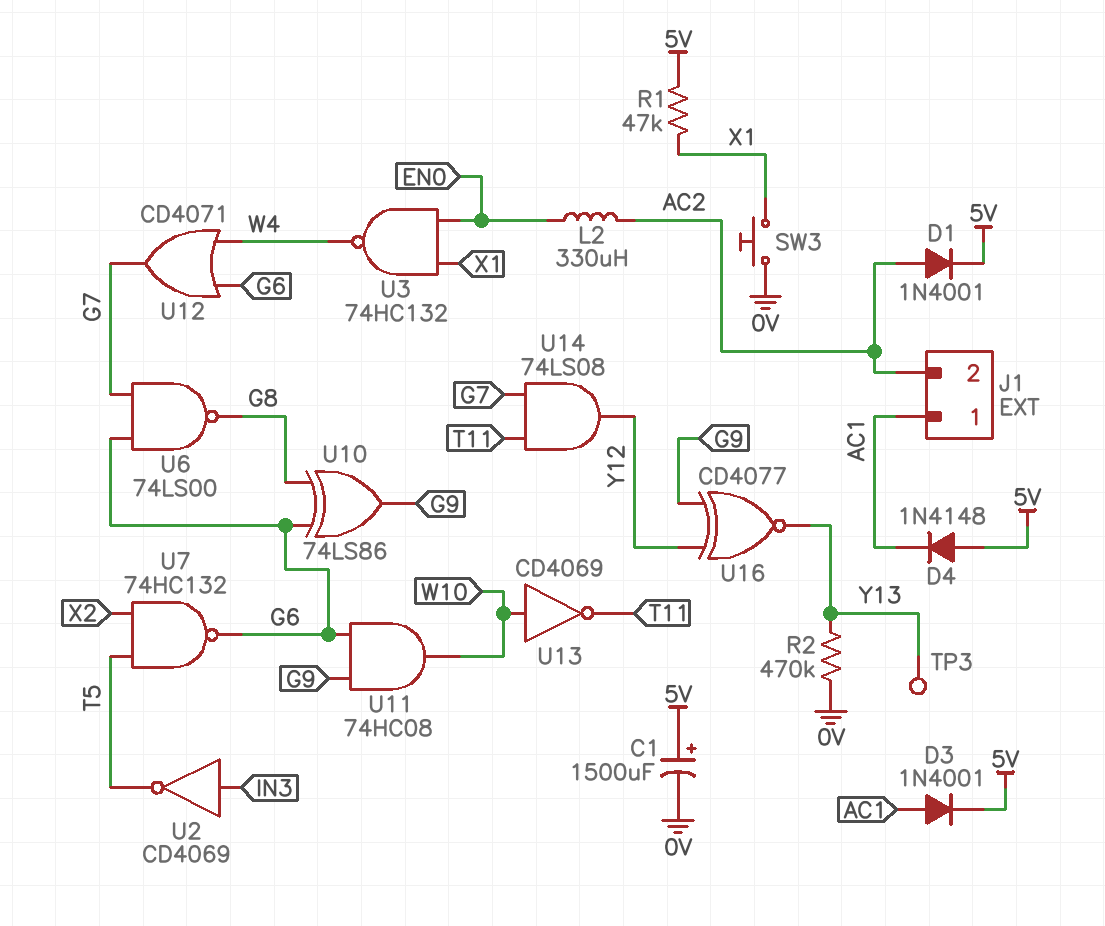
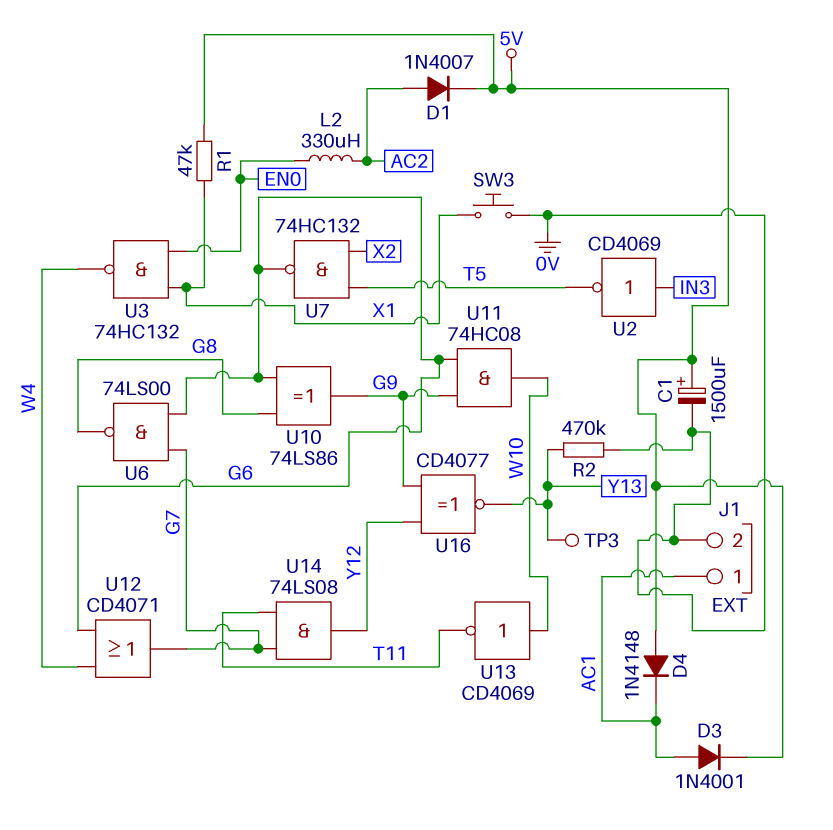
D1: diode 1N4001 (A AC2, K 5V) -> diode 1N4007 (A AC2, K 5V)
J1 pin 2: AC2 -> 0V

